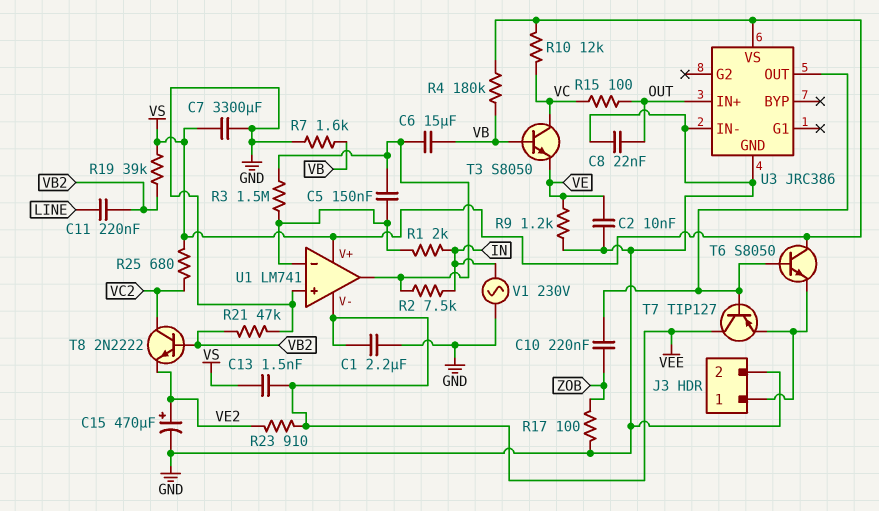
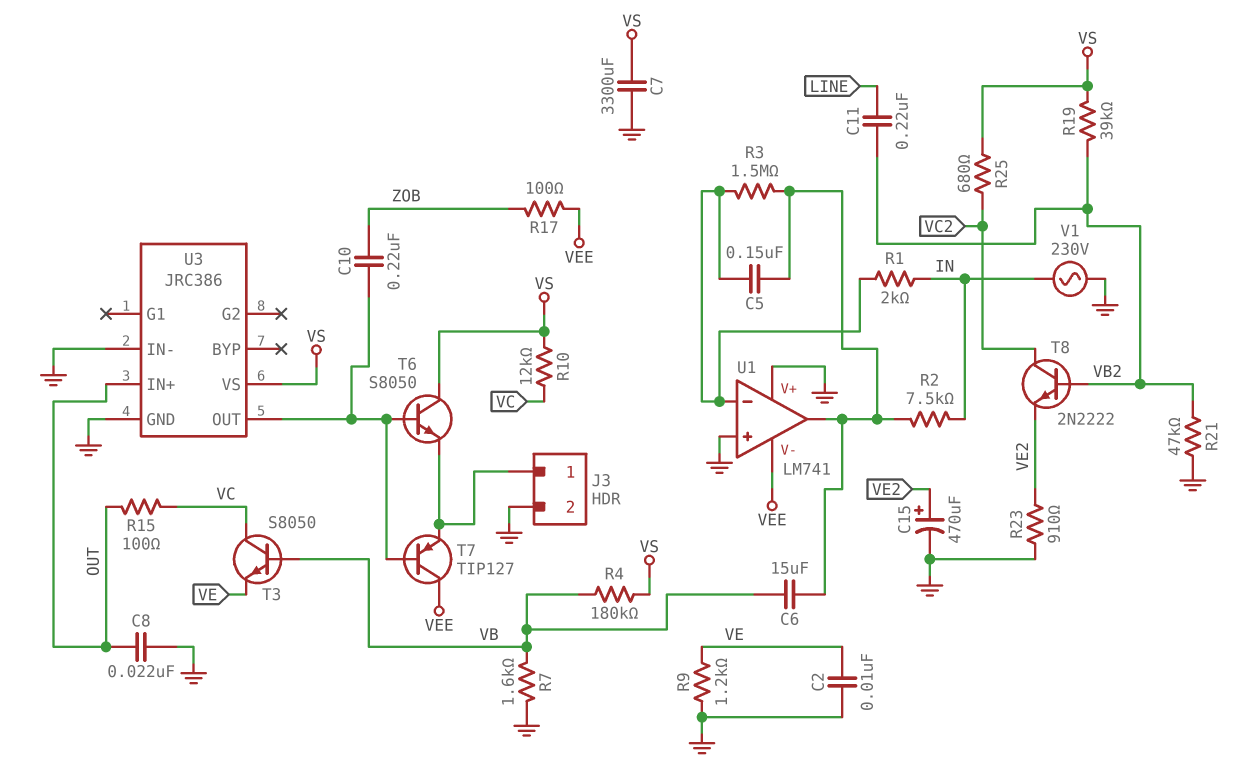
C1: 2.2uF (GND, VEE) -> none
C13: 1.5nF (VEE, VS) -> none
R17: 100 (GND, ZOB) -> 100 (VEE, ZOB)
R23: 910 (VE2, VEE) -> 910 (GND, VE2)
U1 pin V+: VS -> GND

